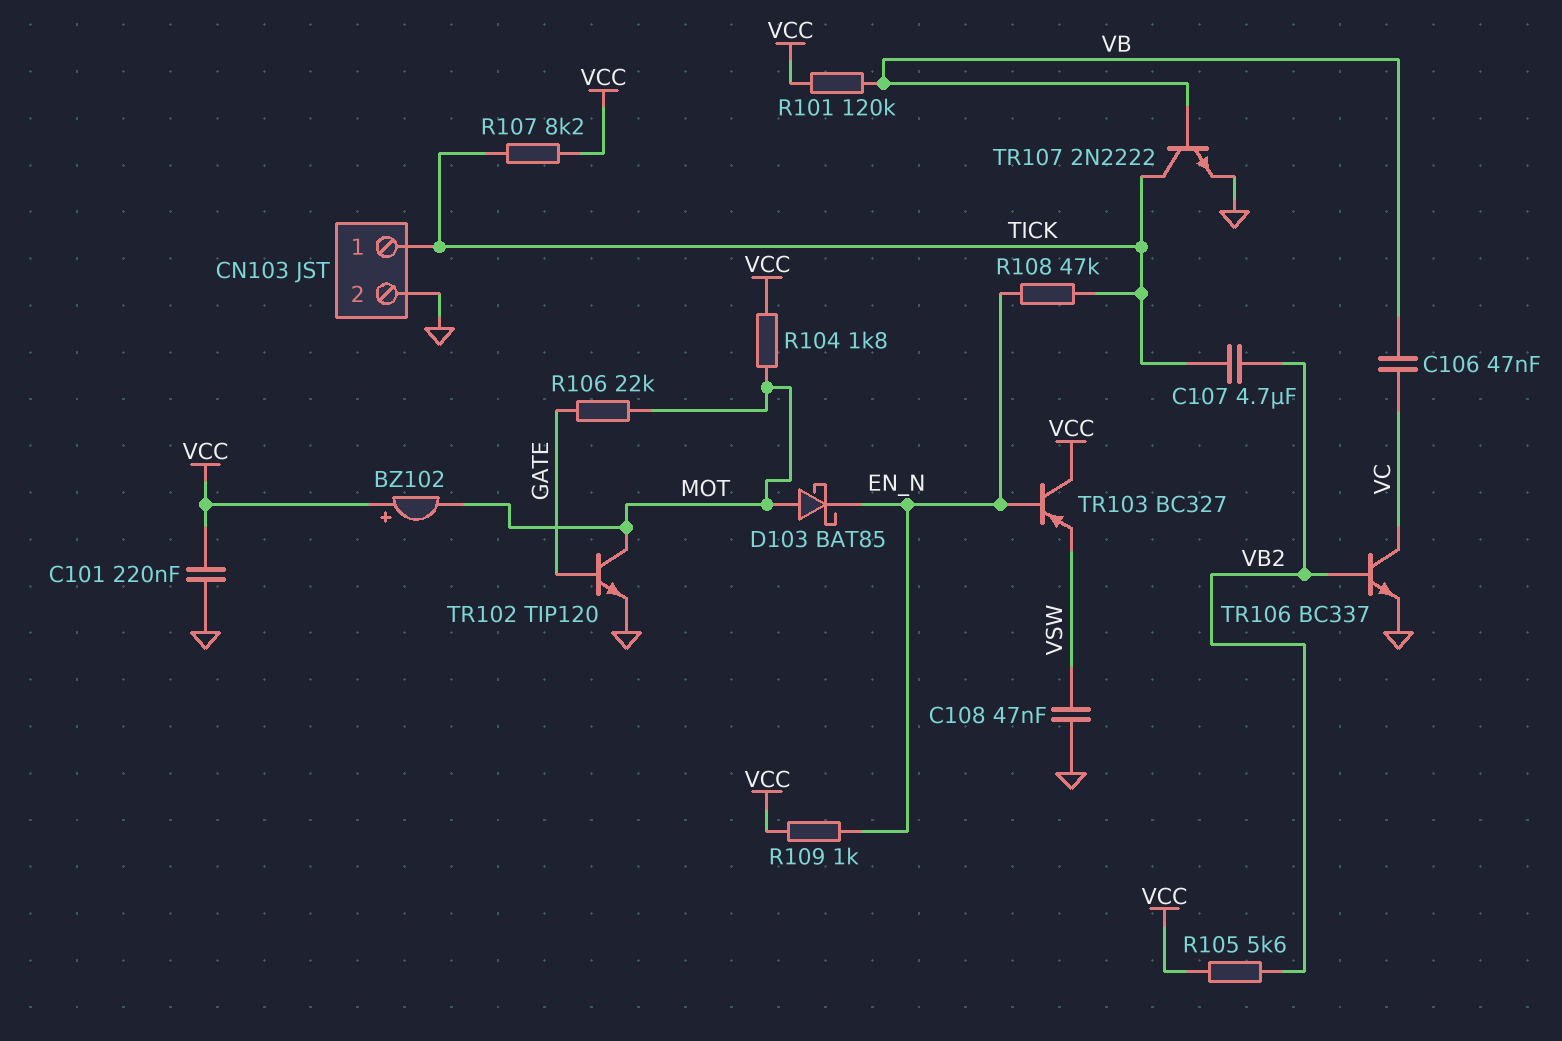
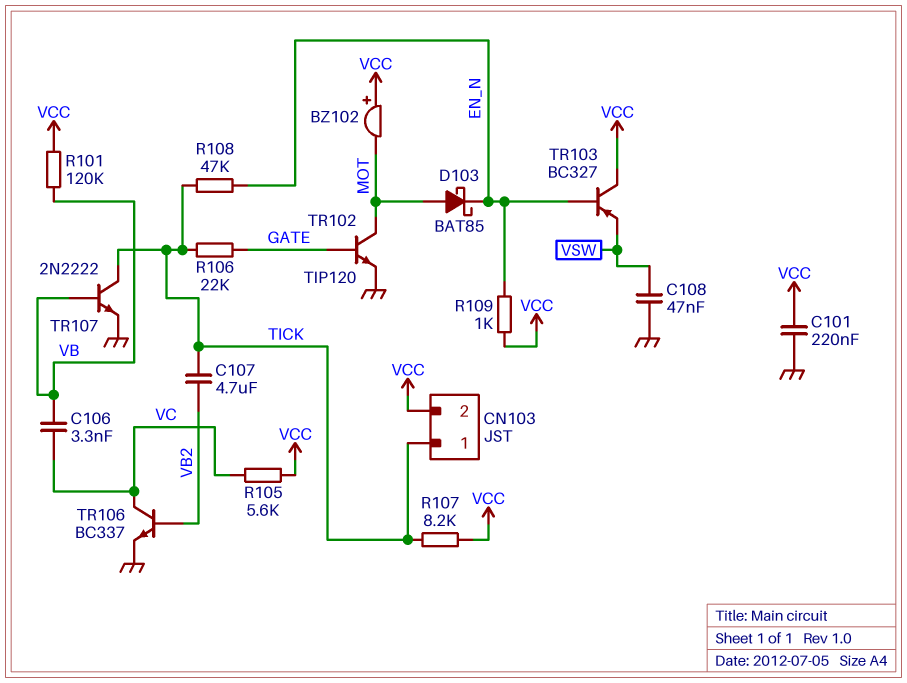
C106: 47nF (VB, VC) -> 3.3nF (VB, VC)
CN103 pin 2: GND -> VCC
R104: 1.8k (MOT, VCC) -> none
R105: 5.6k (VB2, VCC) -> 5.6k (VC, VCC)
R106: 22k (GATE, MOT) -> 22k (GATE, TICK)

